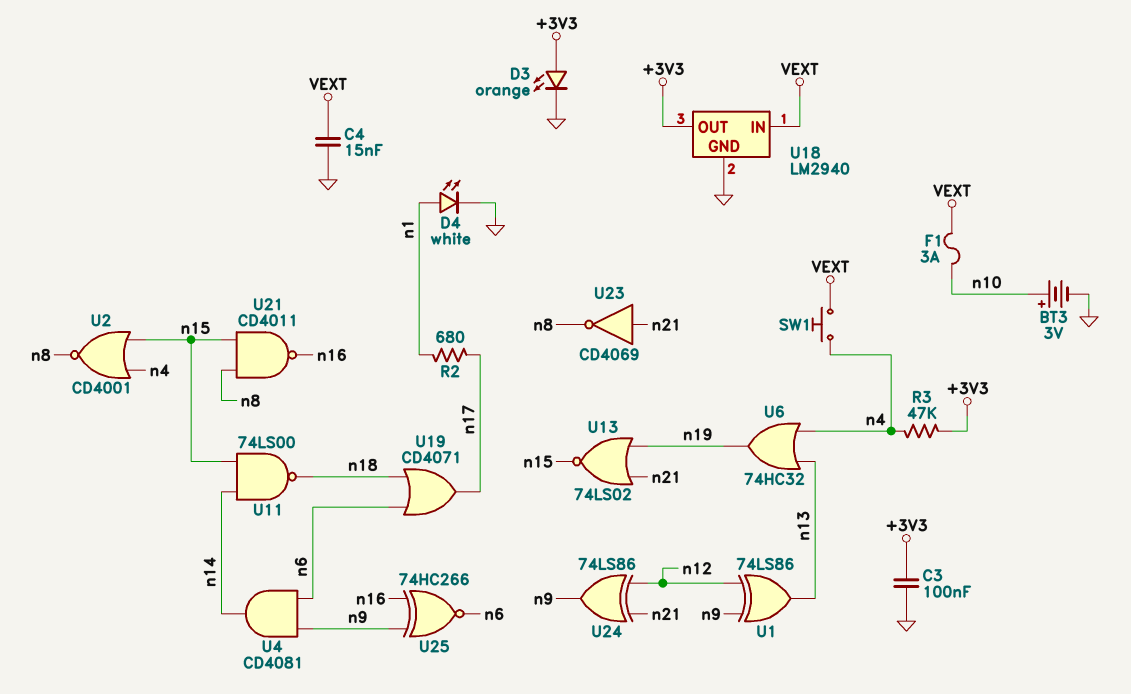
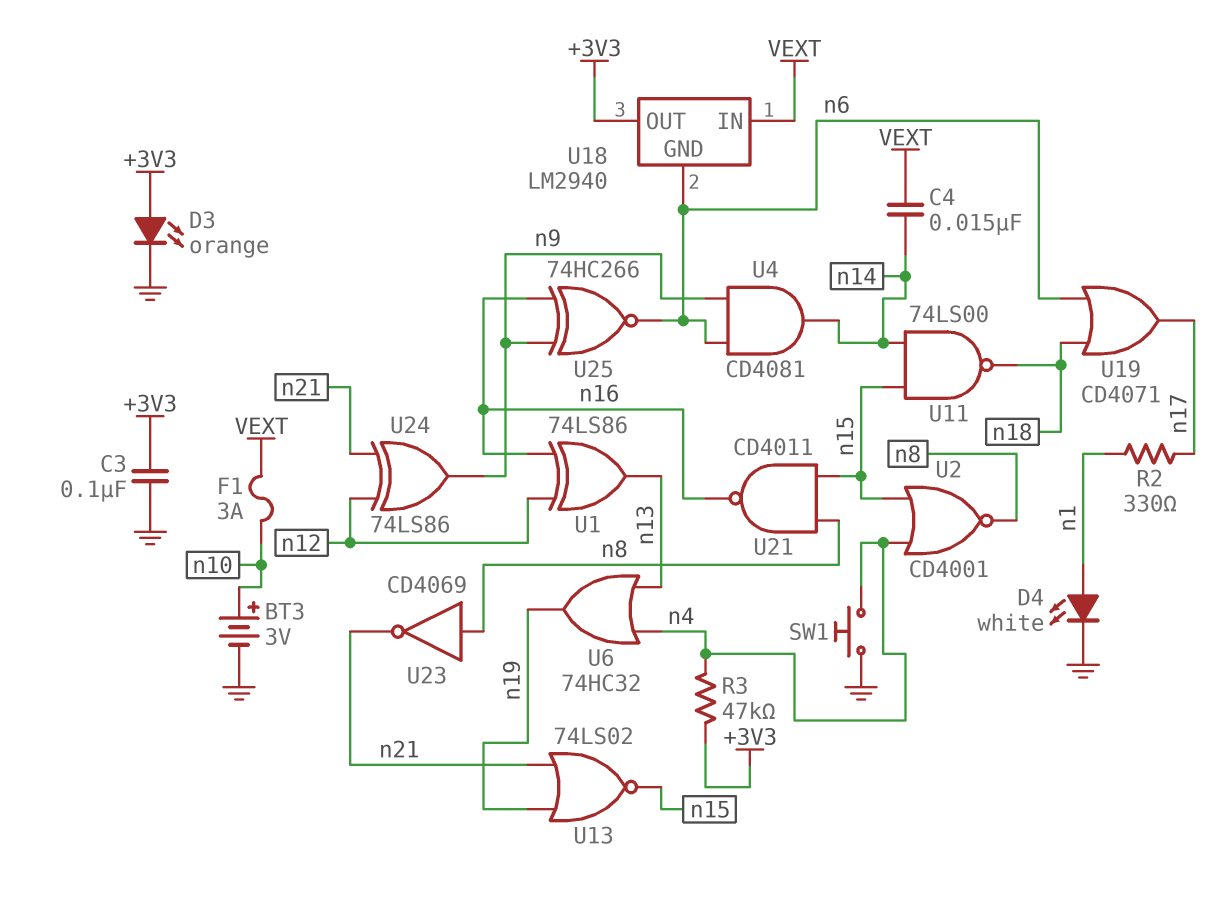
C4: 15nF (GND, VEXT) -> 15nF (VEXT, n14)
R2: 680 (n1, n17) -> 330 (n1, n17)
SW1: button (VEXT, n4) -> button (GND, n4)
U1: XOR 74LS86 (in n9, in n12, out n13) -> XOR 74LS86 (in n12, in n16, out n13)
U18 pin GND: GND -> n6
U23: NOT CD4069 (in n21, out n8) -> NOT CD4069 (in n8, out n21)

